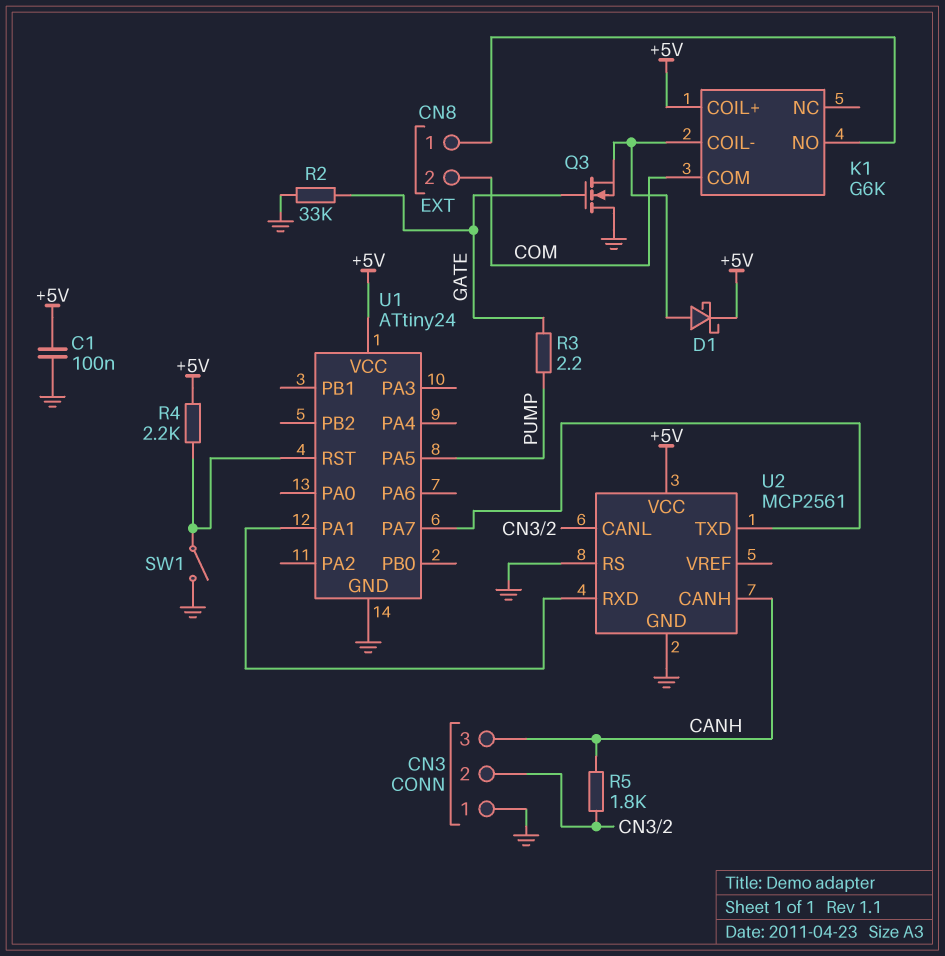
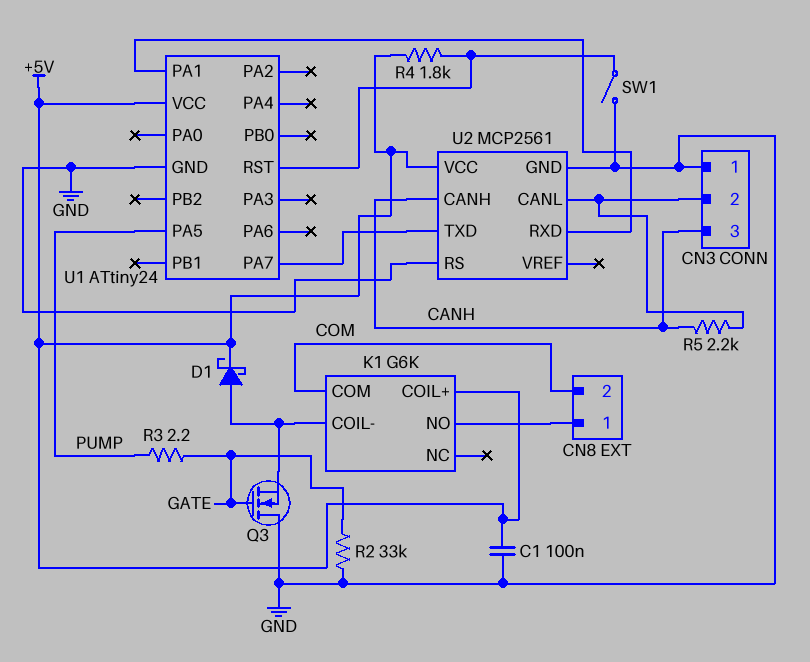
R4: 2.2k (+5V, U1/RST) -> 1.8k (+5V, U1/RST)
R5: 1.8k (CANH, CN3/2) -> 2.2k (CANH, CN3/2)

